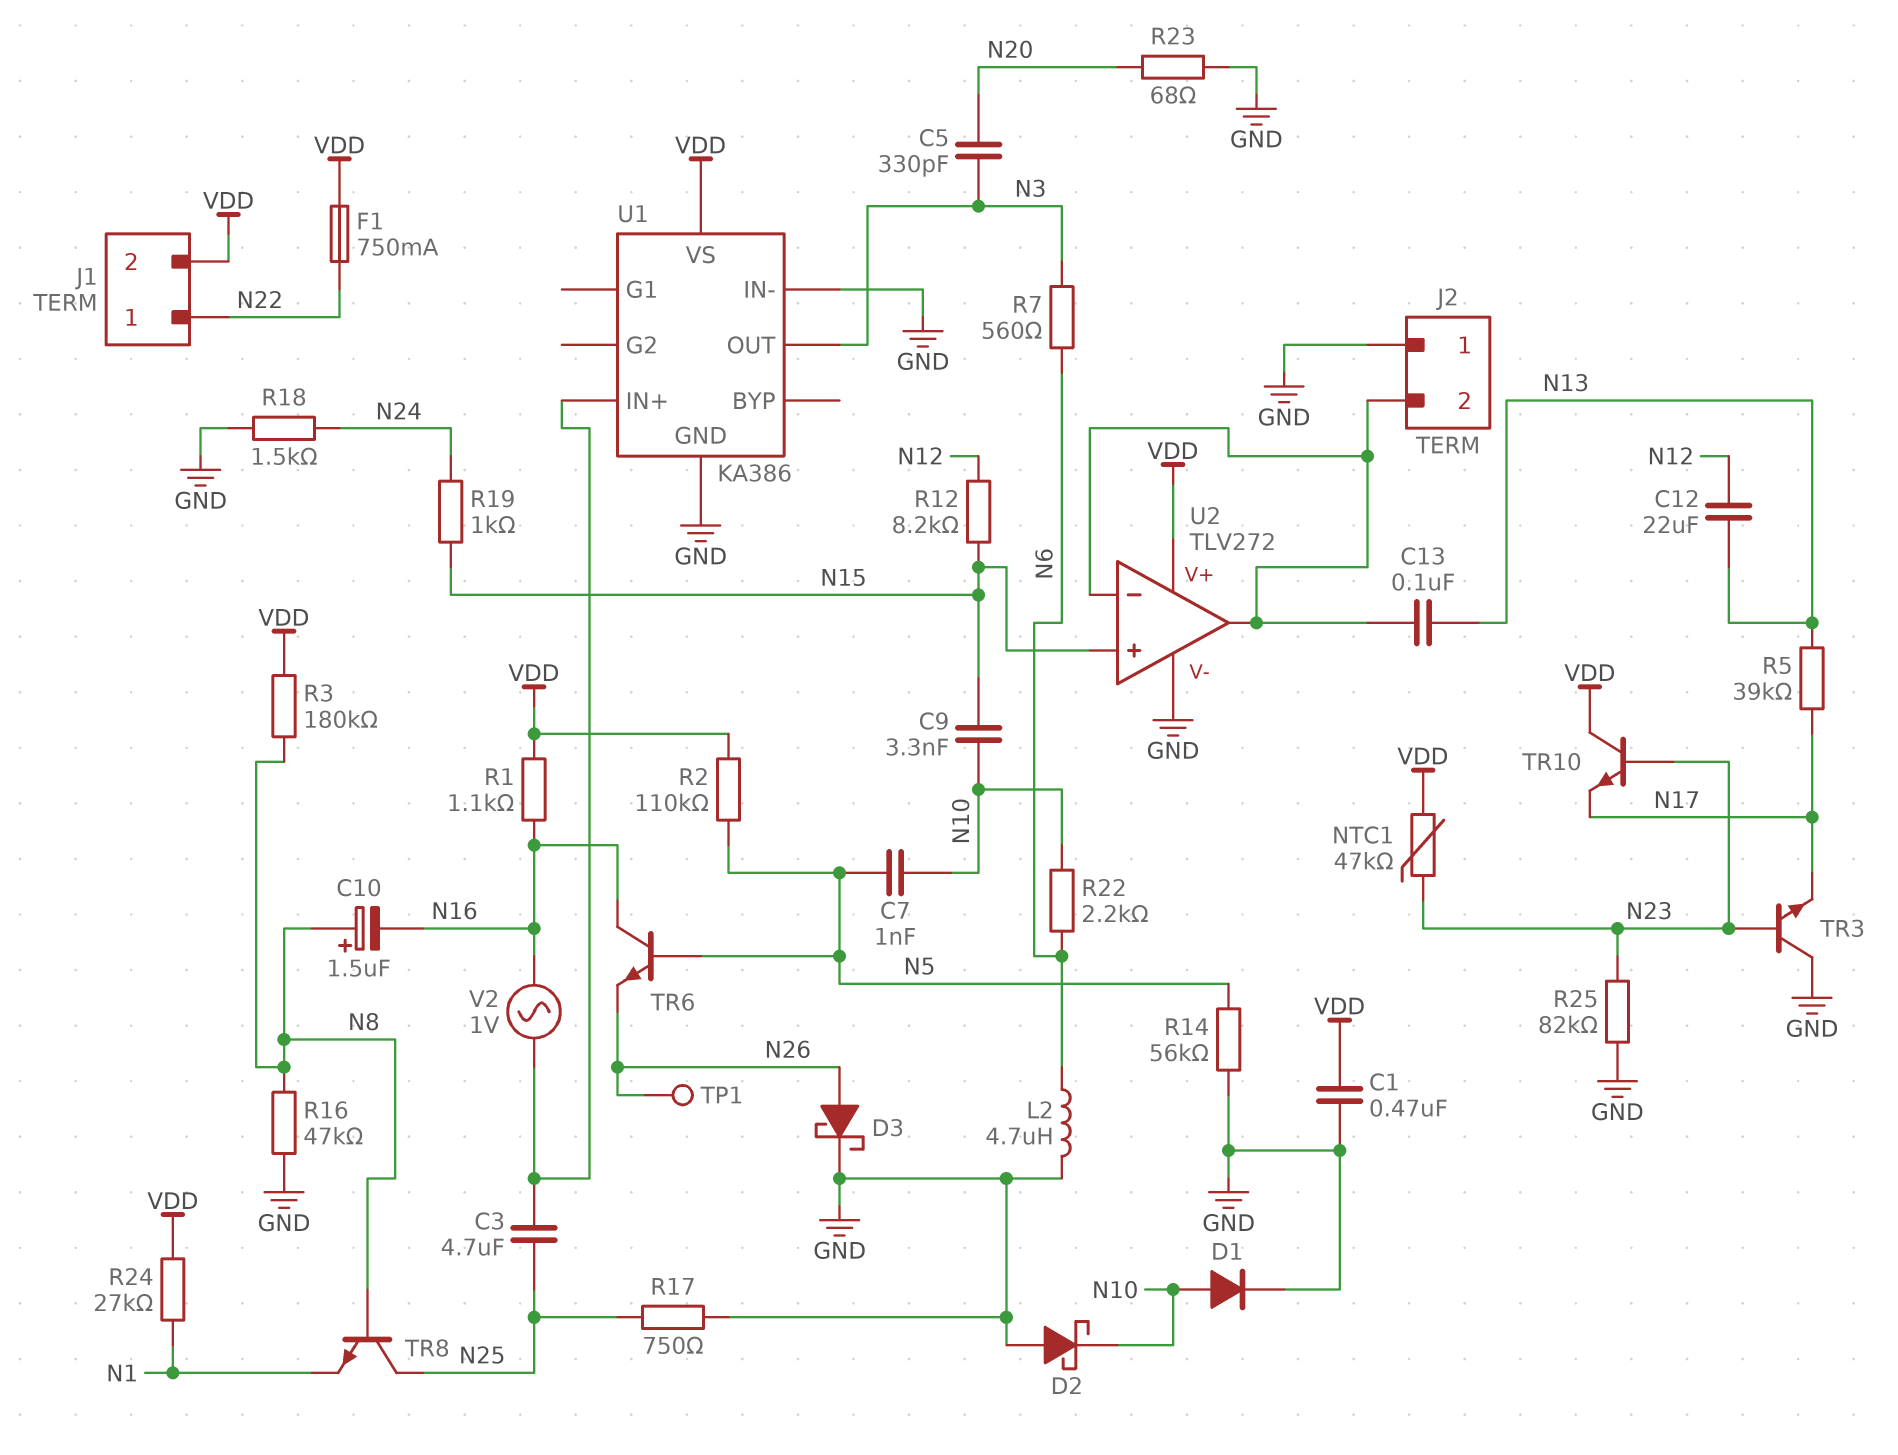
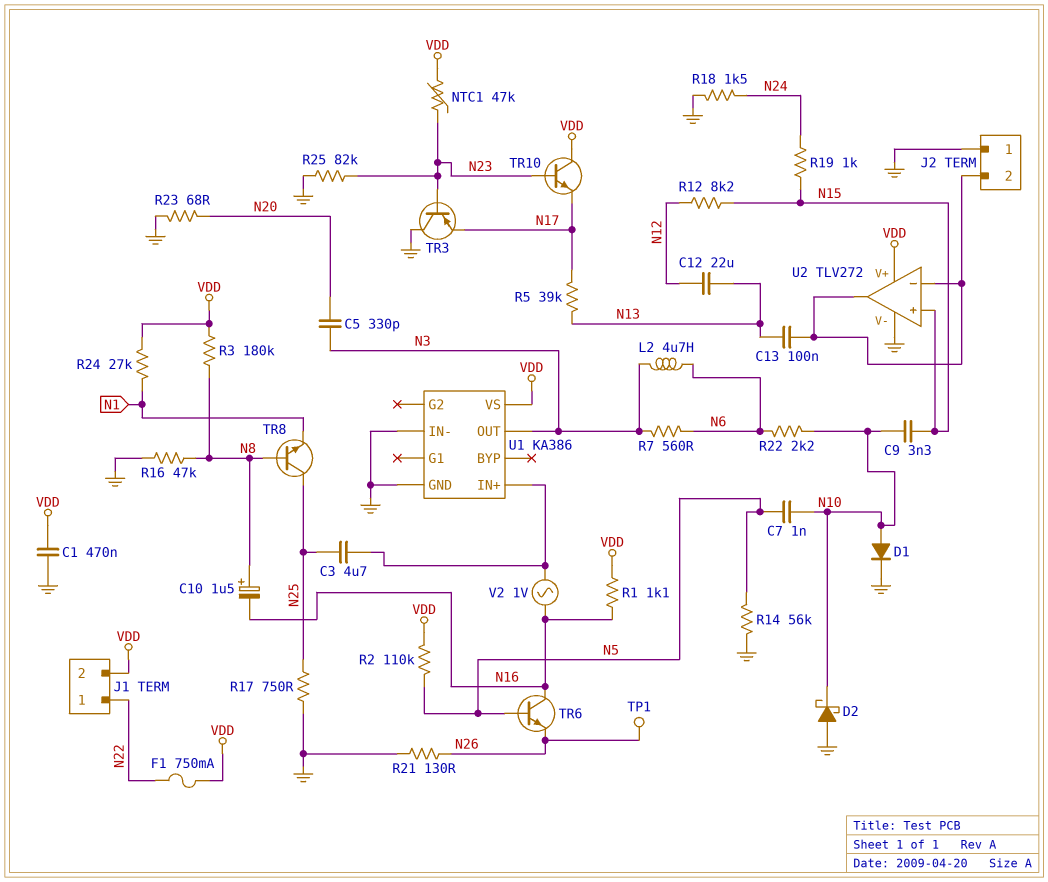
D3: schottky (A N26, K GND) -> none
L2: 4.7uH (GND, N6) -> 4.7uH (N3, N6)
R21: none -> 130 (GND, N26)
TR3: NPN (B N23, C GND, E N17) -> PNP (B N23, C GND, E N17)

